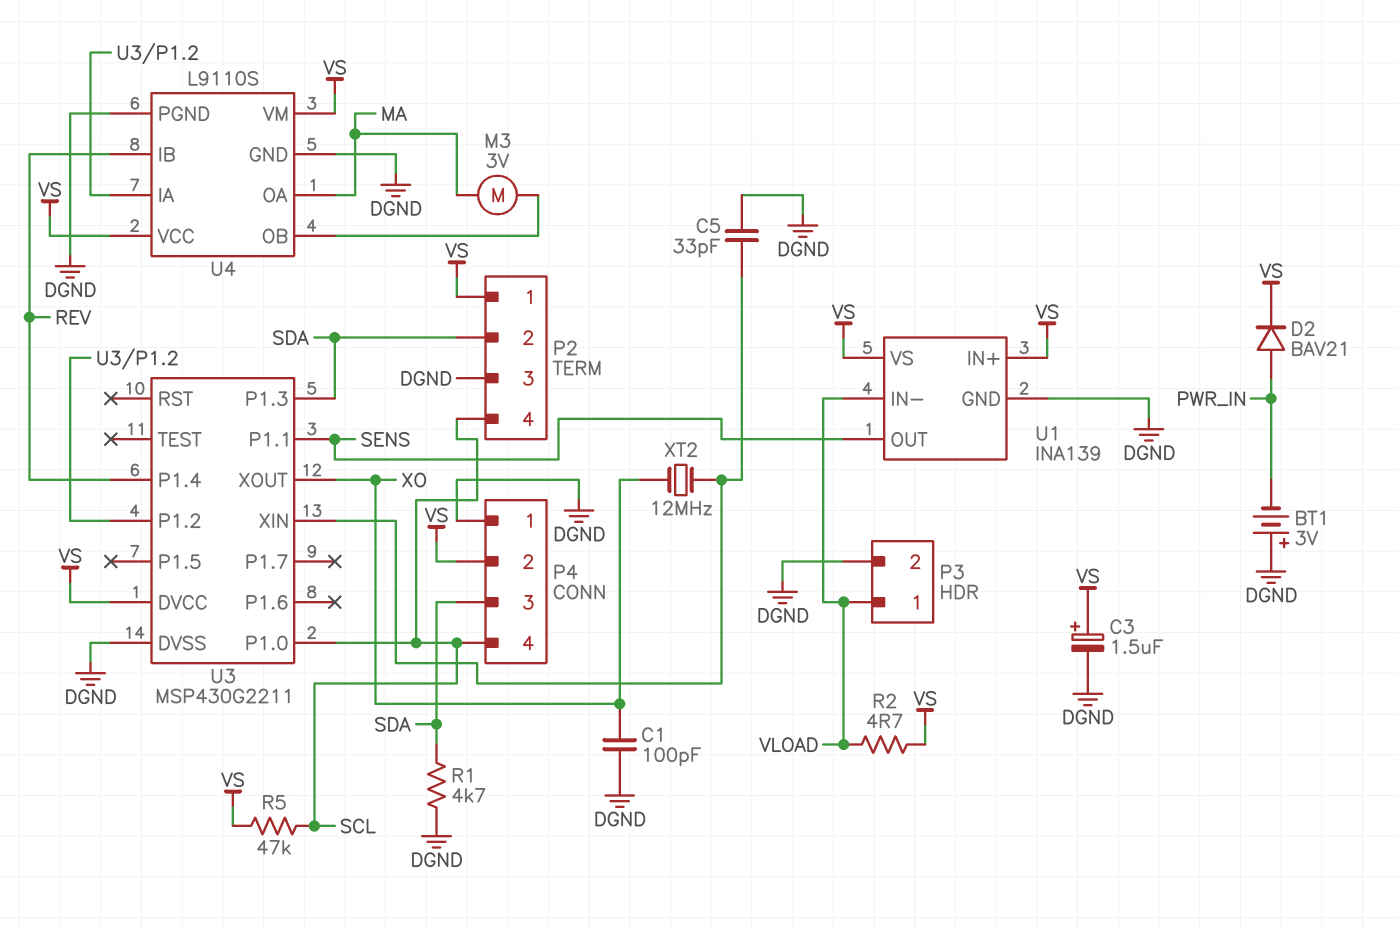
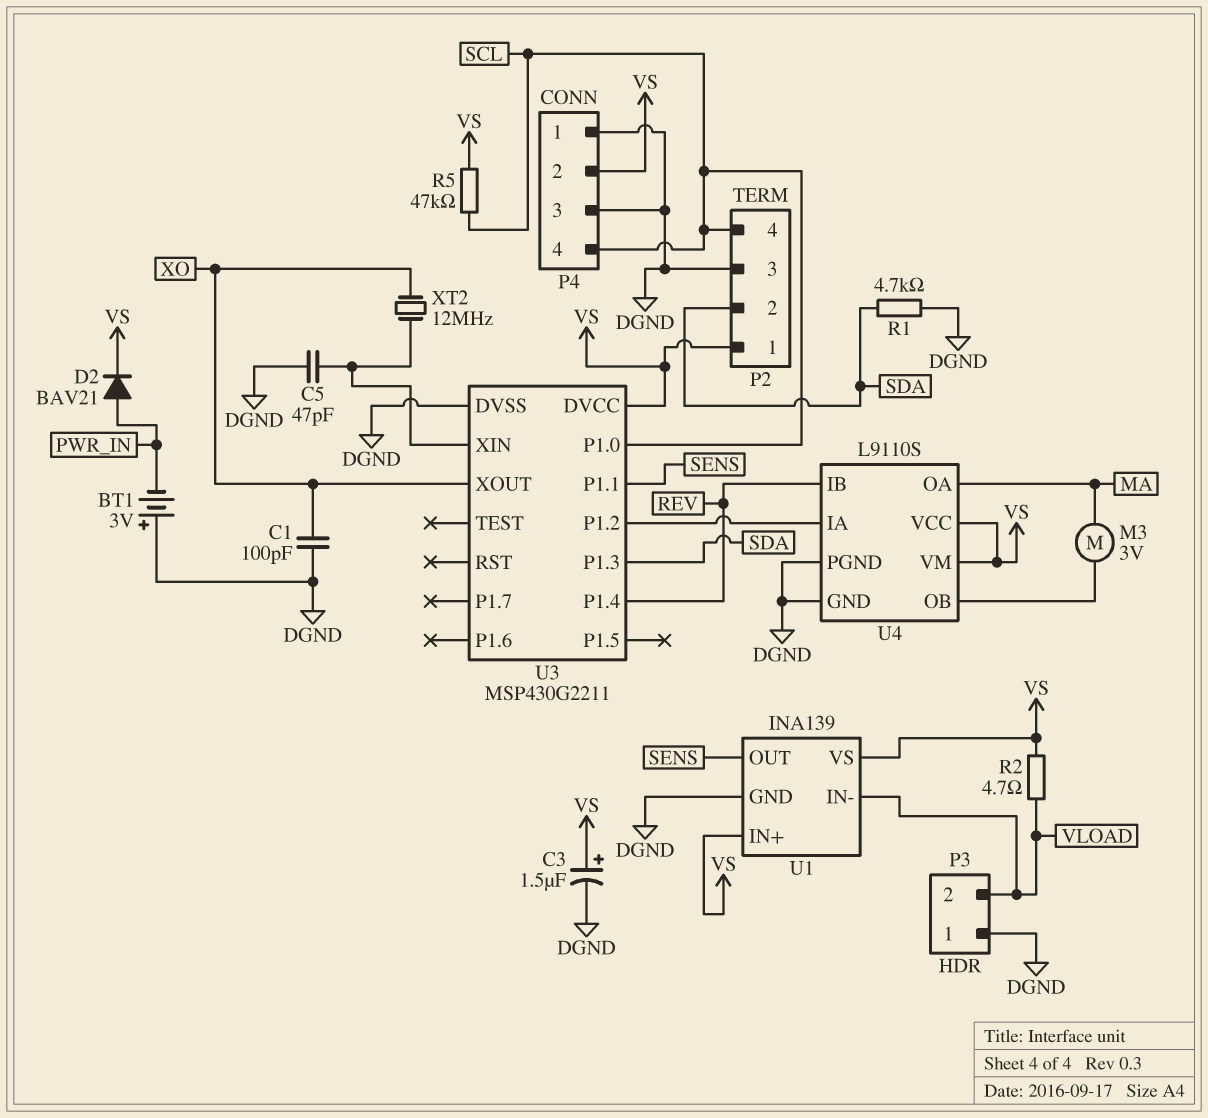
C5: 33pF (DGND, U3/XIN) -> 47pF (DGND, U3/XIN)
P3 pin 1: VLOAD -> DGND
P3 pin 2: DGND -> VLOAD
P4 pin 3: SDA -> DGND

